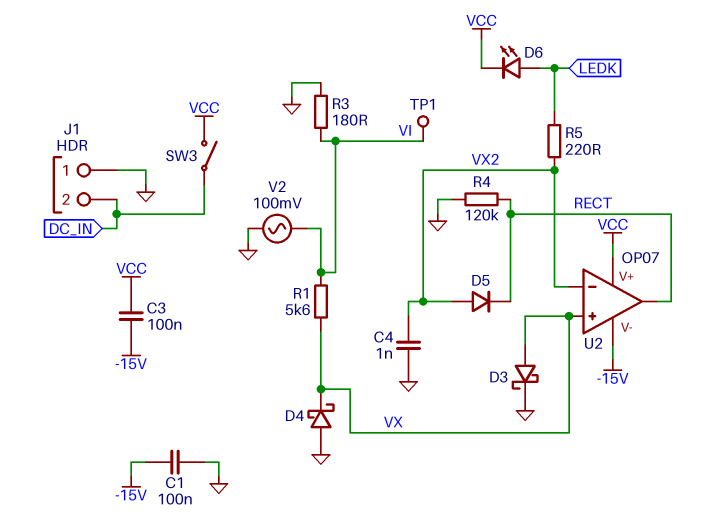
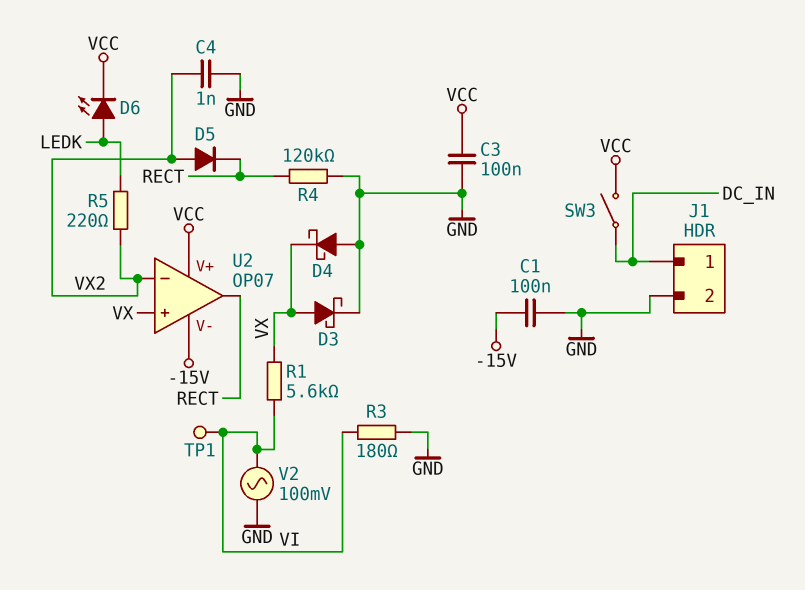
C3: 100nF (-15V, VCC) -> 100nF (GND, VCC)
J1 pin 1: GND -> DC_IN
J1 pin 2: DC_IN -> GND

